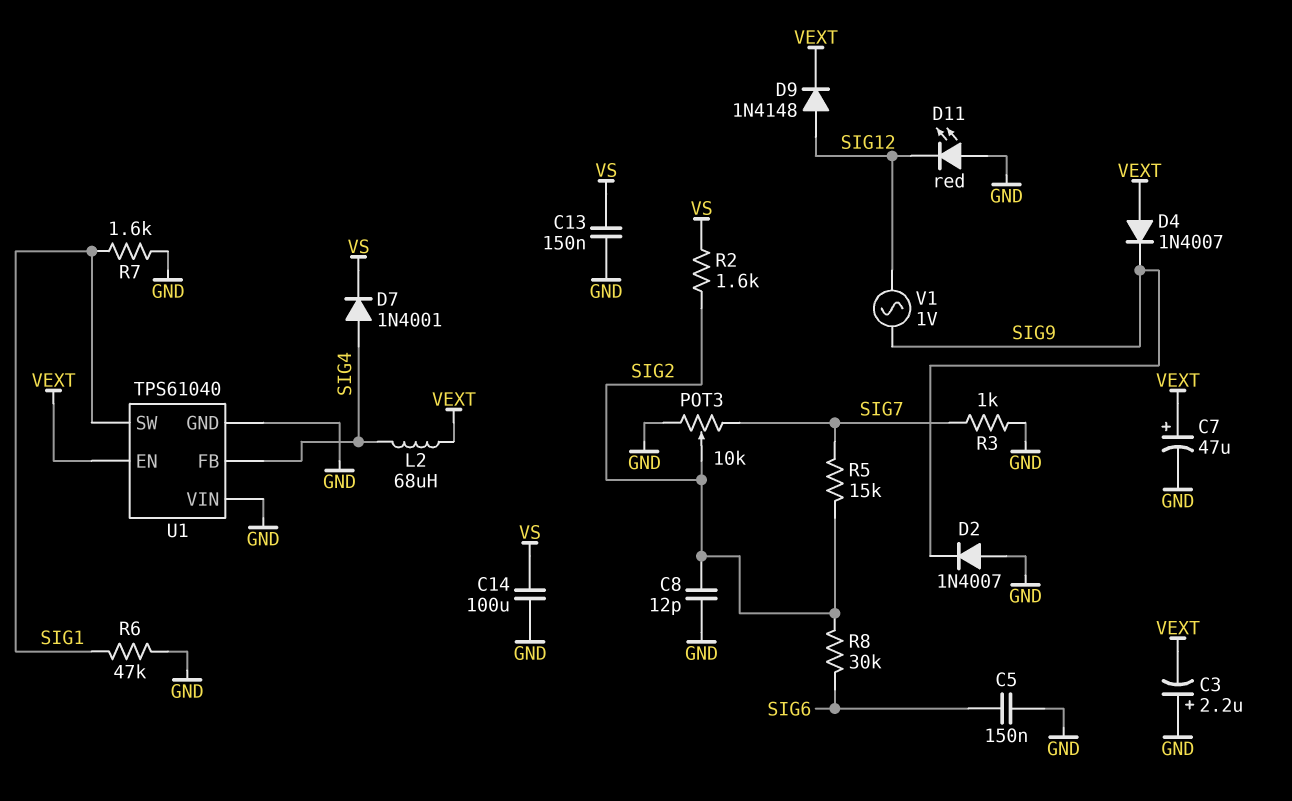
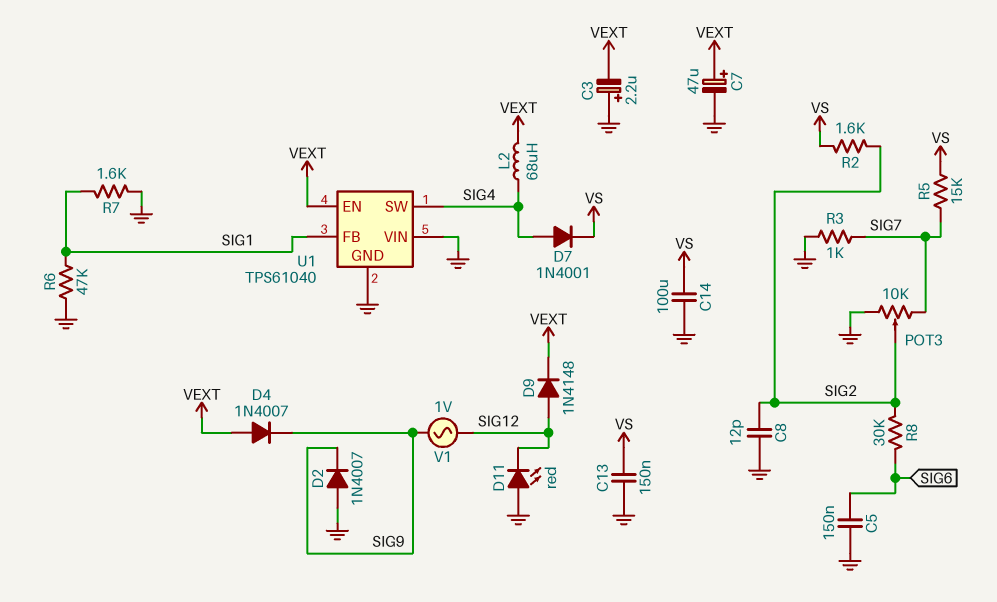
R5: 15k (SIG2, SIG7) -> 15k (SIG7, VS)
U1 pin FB: SIG4 -> SIG1
U1 pin SW: SIG1 -> SIG4

